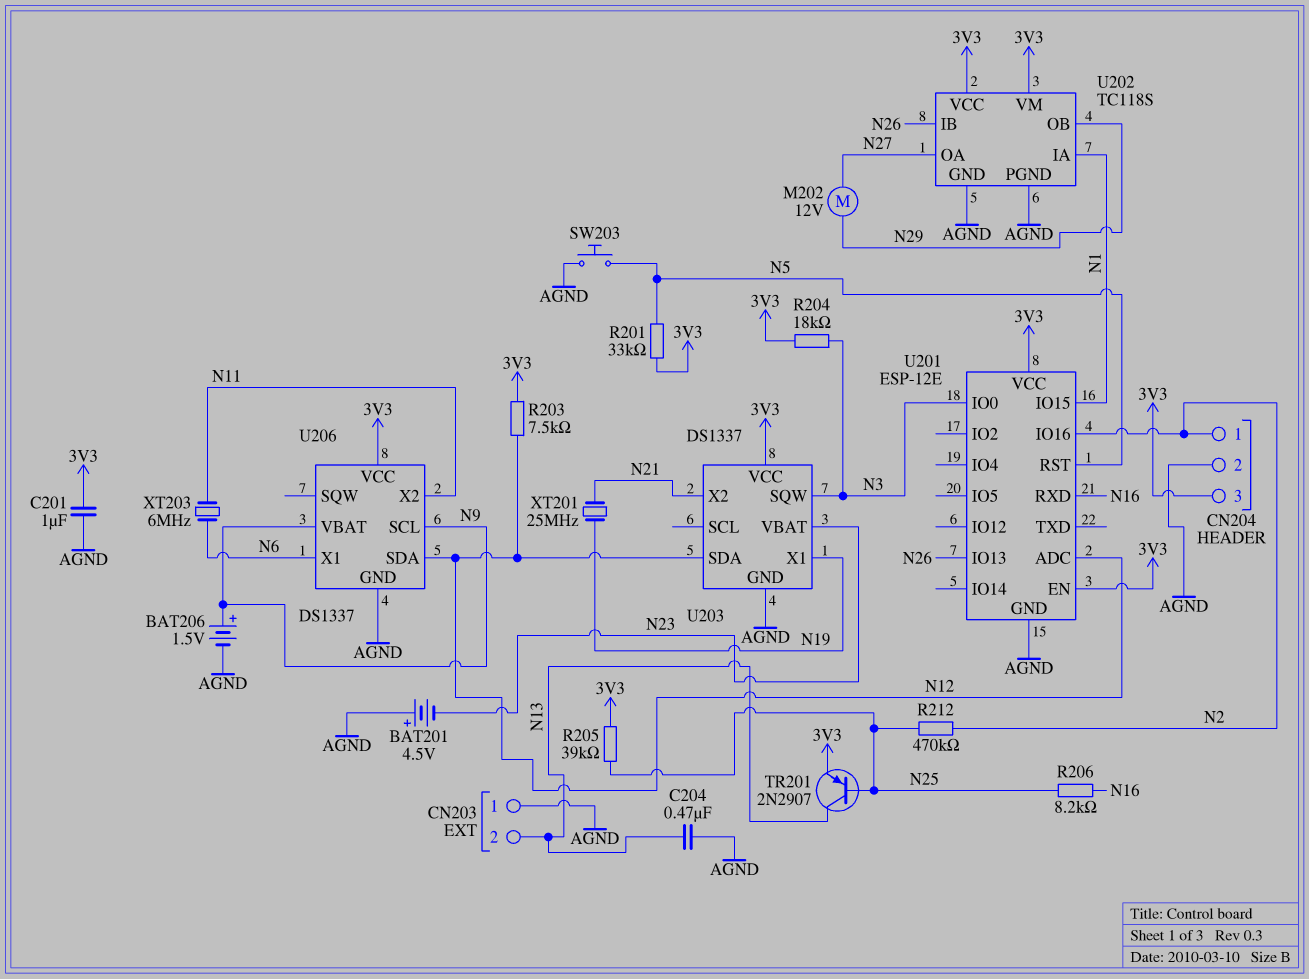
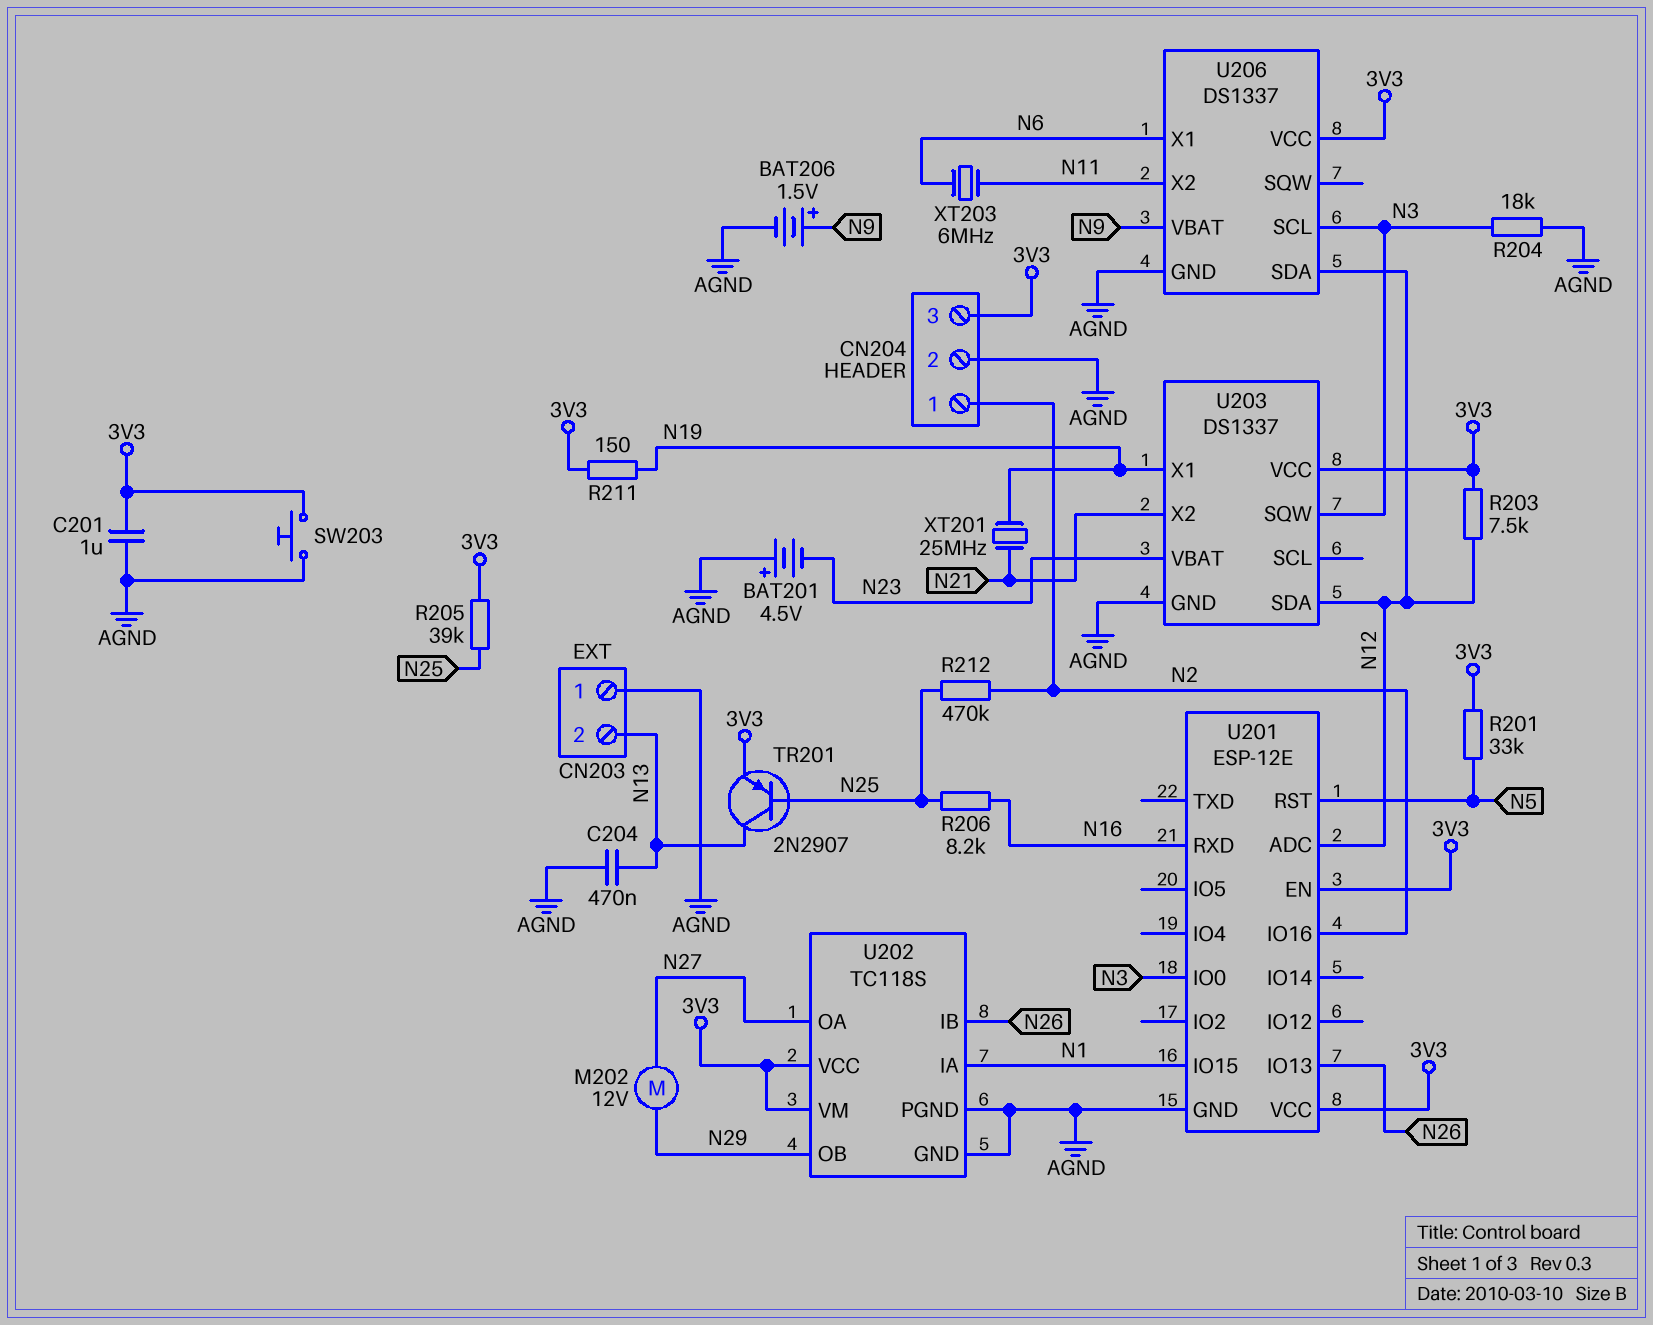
R204: 18k (3V3, N3) -> 18k (AGND, N3)
R211: none -> 150 (3V3, N19)
SW203: button (AGND, N5) -> button (3V3, AGND)
U206 pin SCL: N9 -> N3

